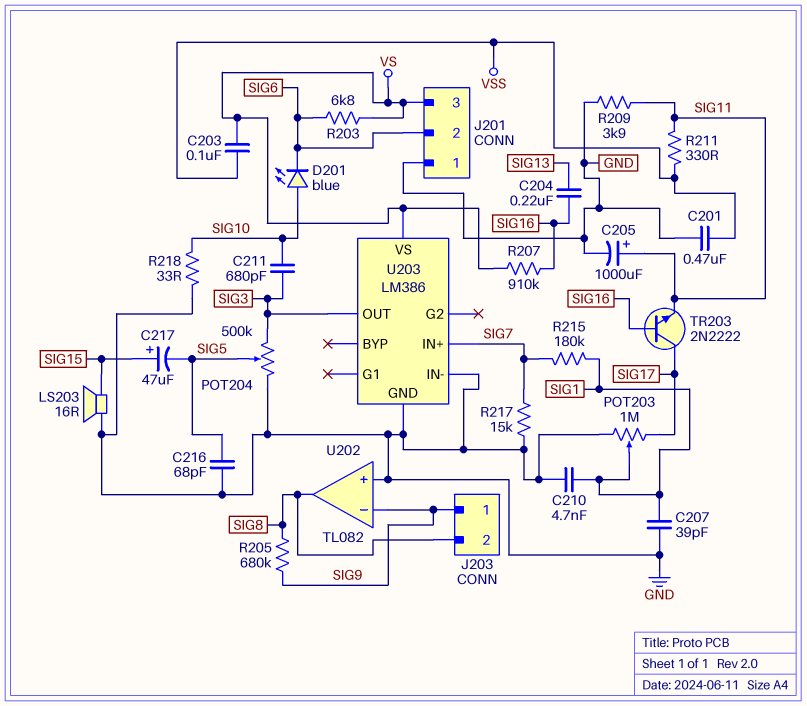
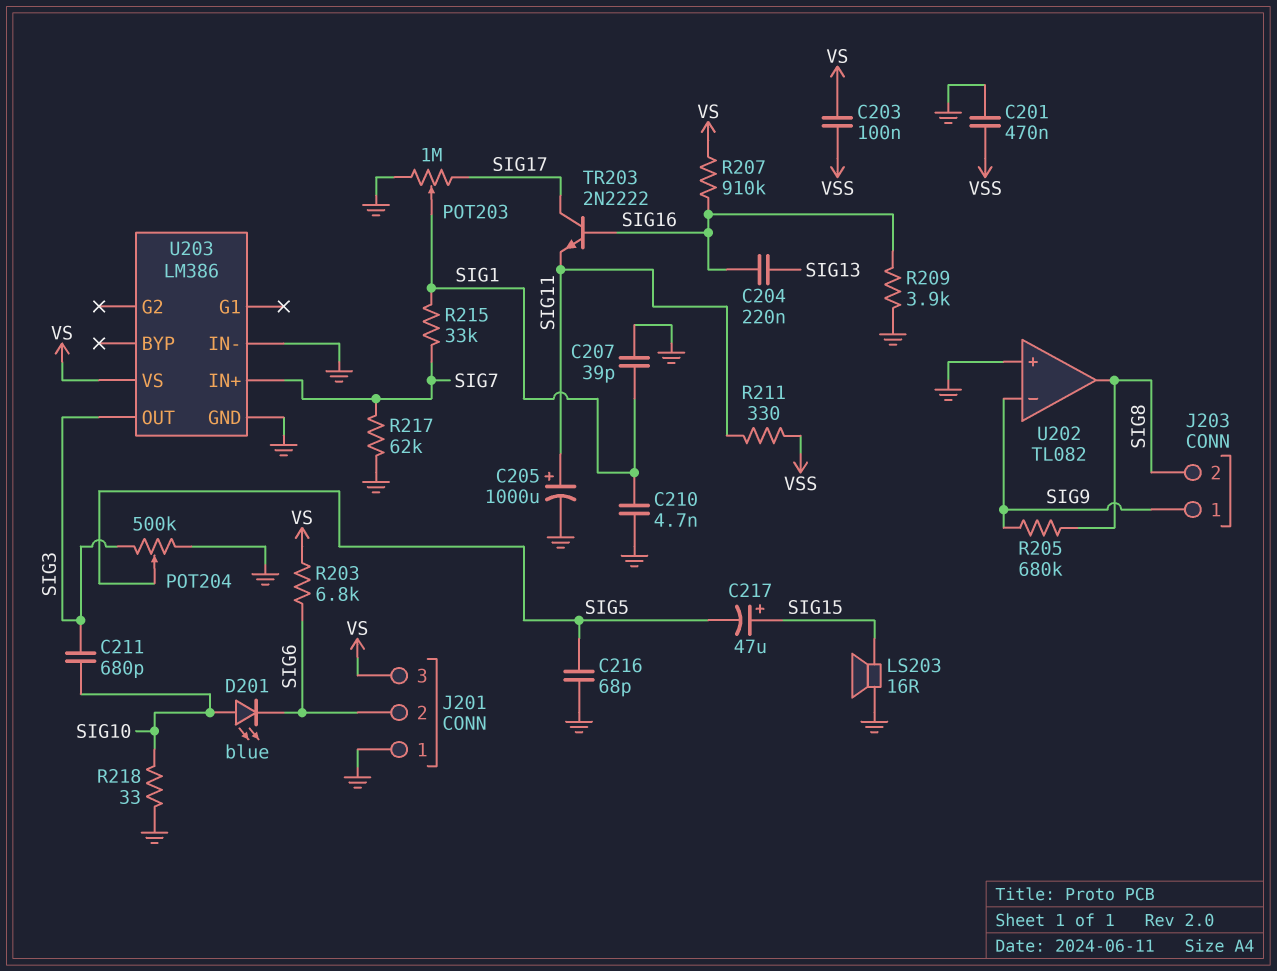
R209: 3.9k (GND, SIG11) -> 3.9k (GND, SIG16)
R215: 180k (SIG1, SIG7) -> 33k (SIG1, SIG7)
R217: 15k (GND, SIG7) -> 62k (GND, SIG7)

